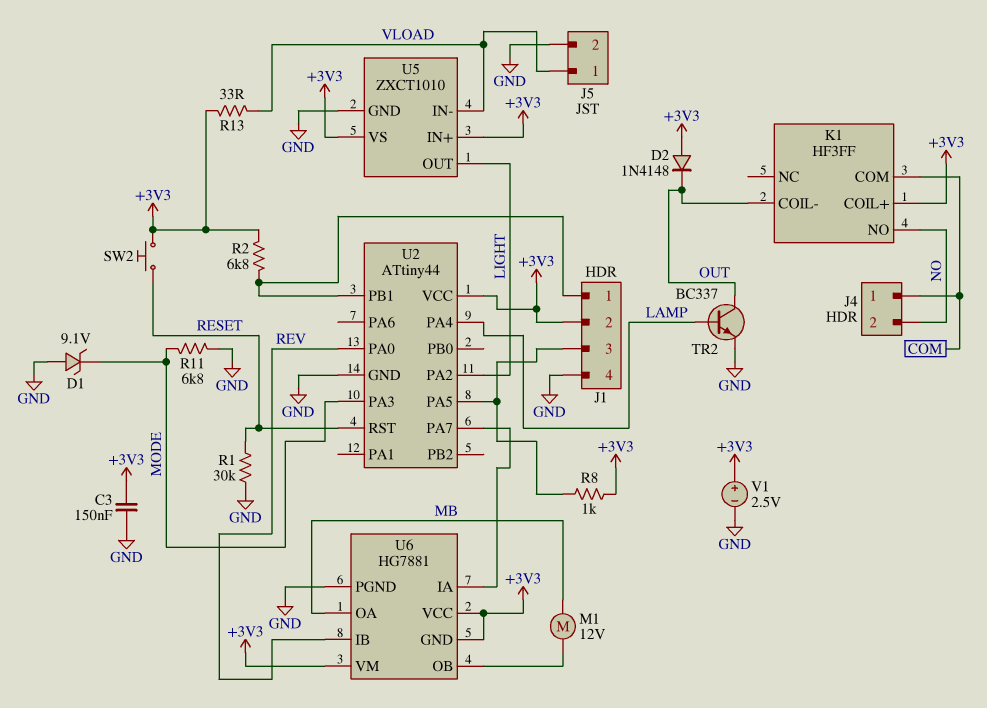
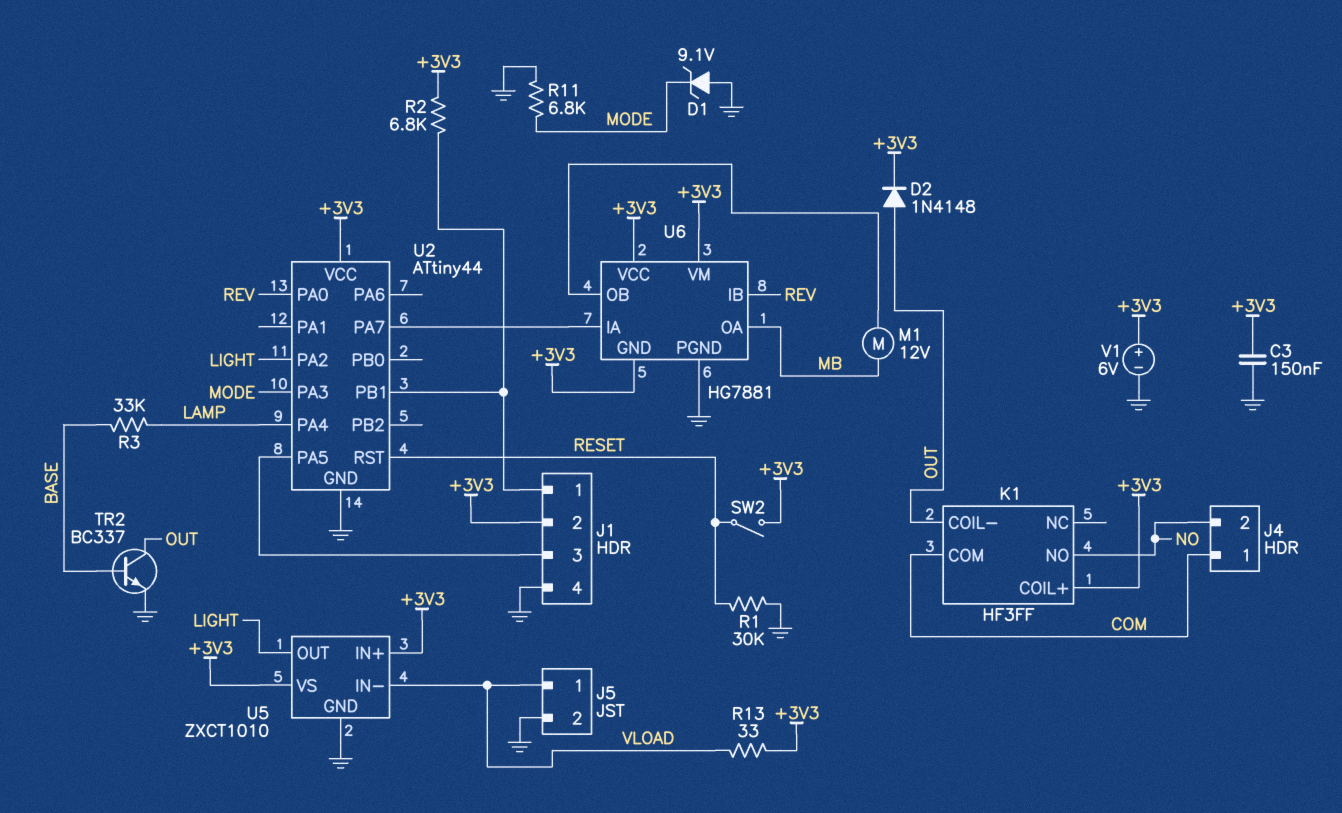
D2: diode 1N4148 (A +3V3, K OUT) -> diode 1N4148 (A OUT, K +3V3)
R3: none -> 33k (BASE, LAMP)
R8: 1k (+3V3, J1/3) -> none
SW2: button (+3V3, RESET) -> switch (+3V3, RESET)
TR2: NPN BC337 (B LAMP, C OUT, E GND) -> NPN BC337 (B BASE, C OUT, E GND)
V1: 2.5V (plus +3V3, minus GND) -> 6V (plus +3V3, minus GND)

